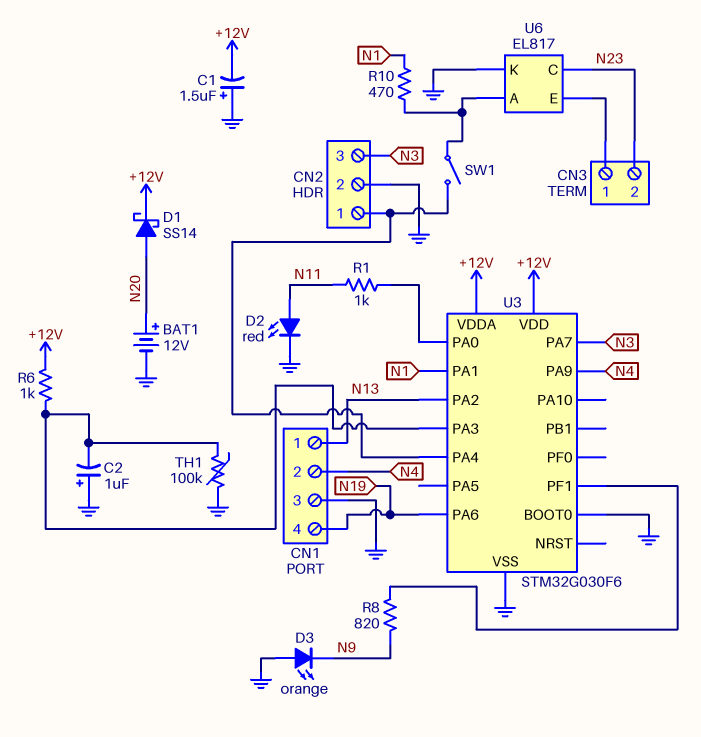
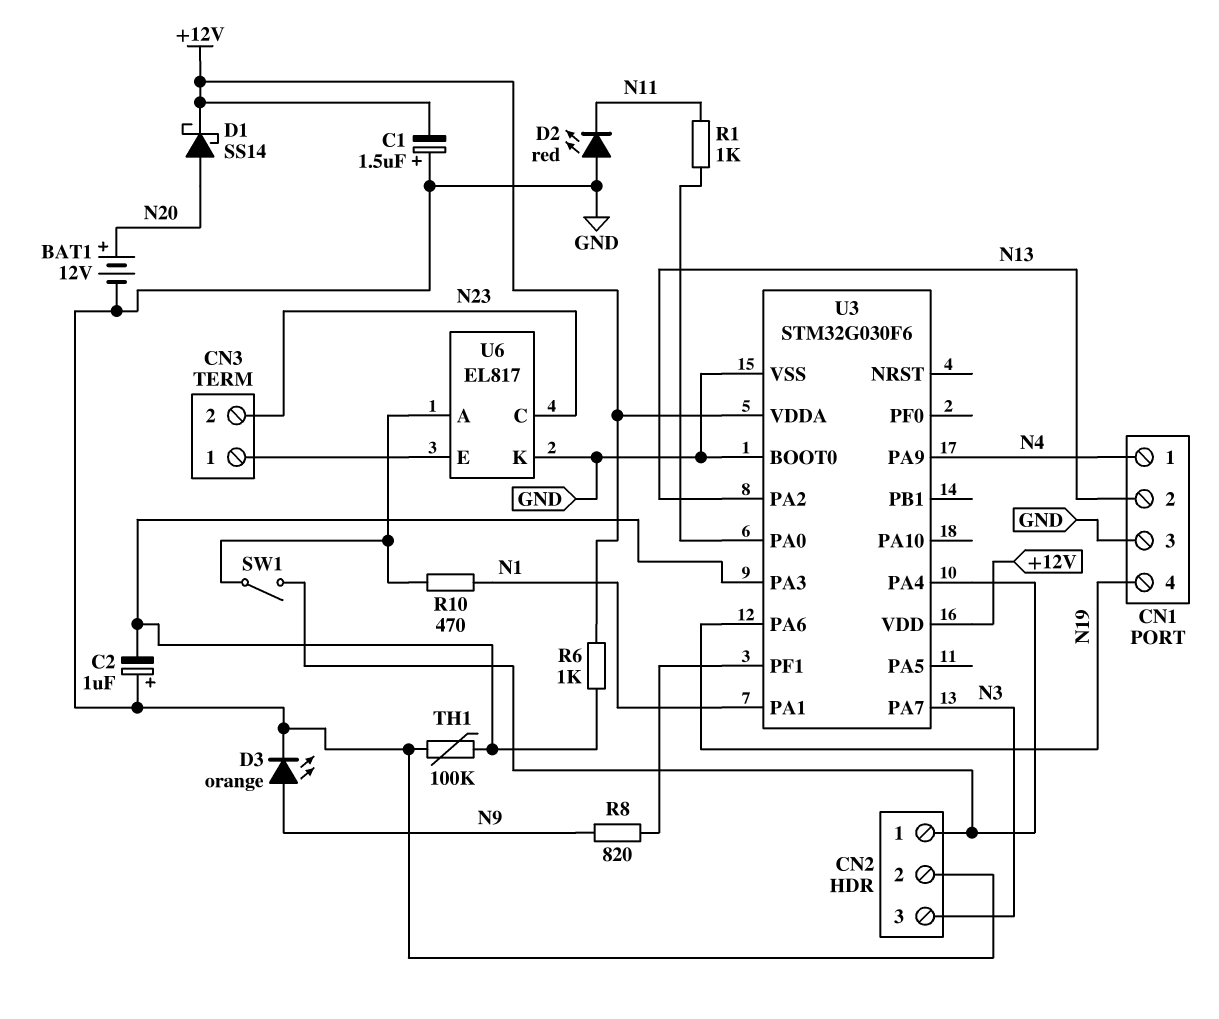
CN1 pin 1: N13 -> N4
CN1 pin 2: N4 -> N13
D2: LED red (A N11, K GND) -> LED red (A GND, K N11)
D3: LED orange (A GND, K N9) -> LED orange (A N9, K GND)

